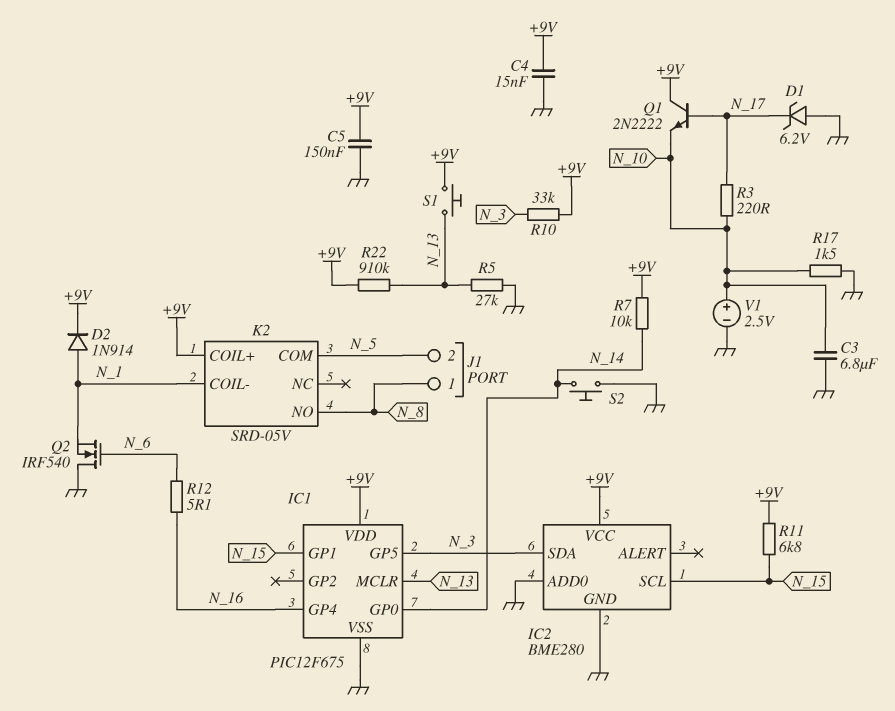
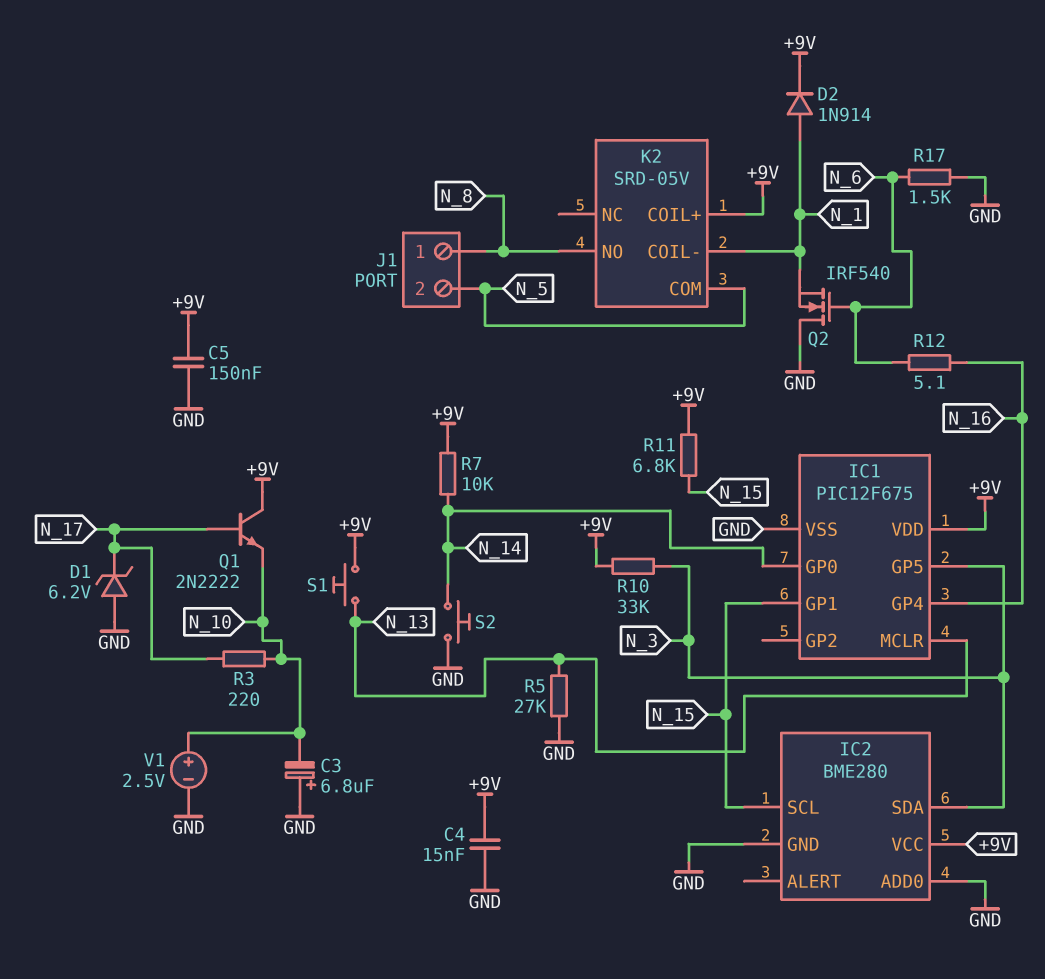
C3: 6.8uF (GND, N_10) -> 6.8uF (plus GND, minus N_10)
R17: 1.5k (GND, N_10) -> 1.5k (GND, N_6)
R22: 910k (+9V, N_13) -> none

